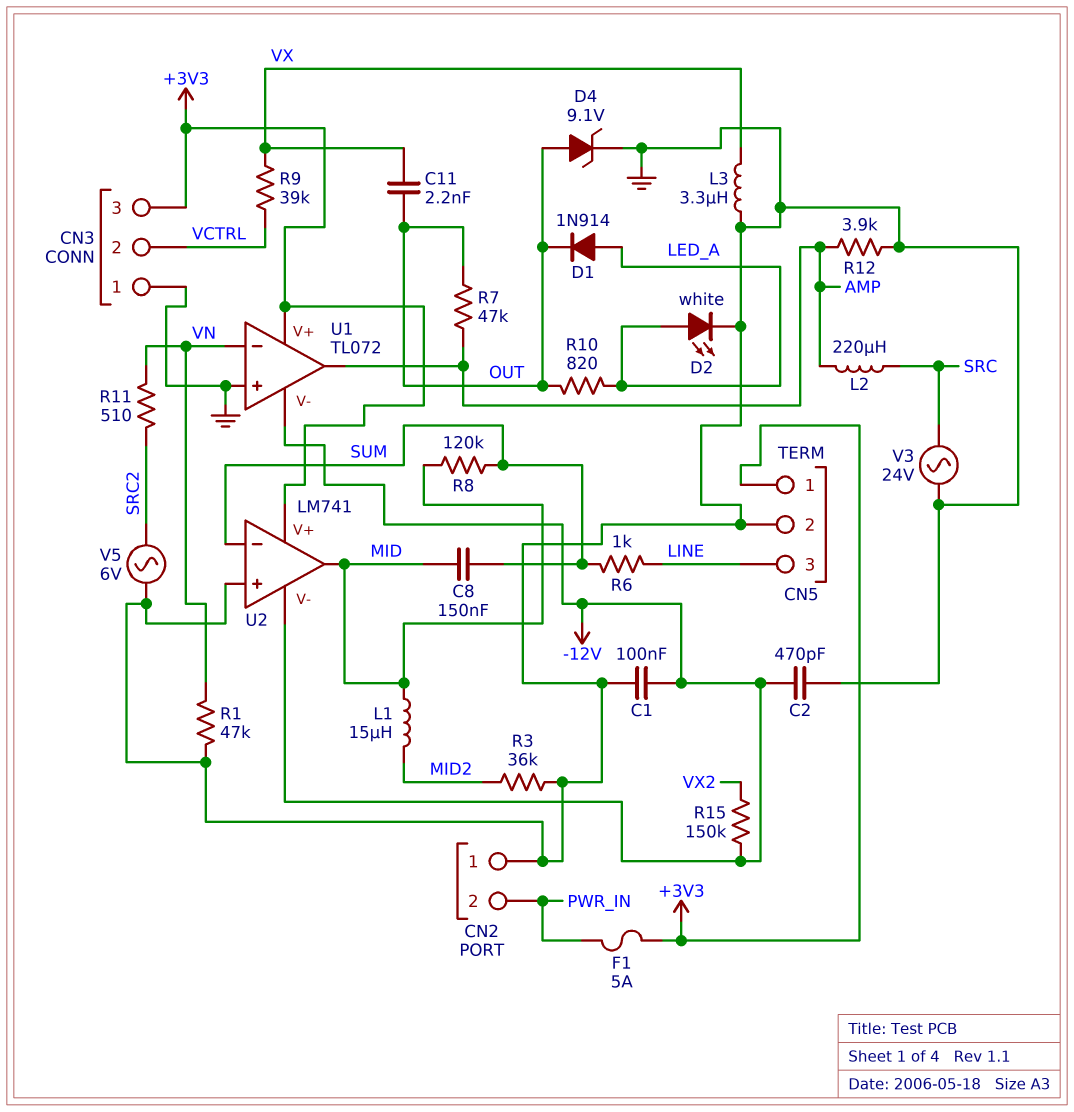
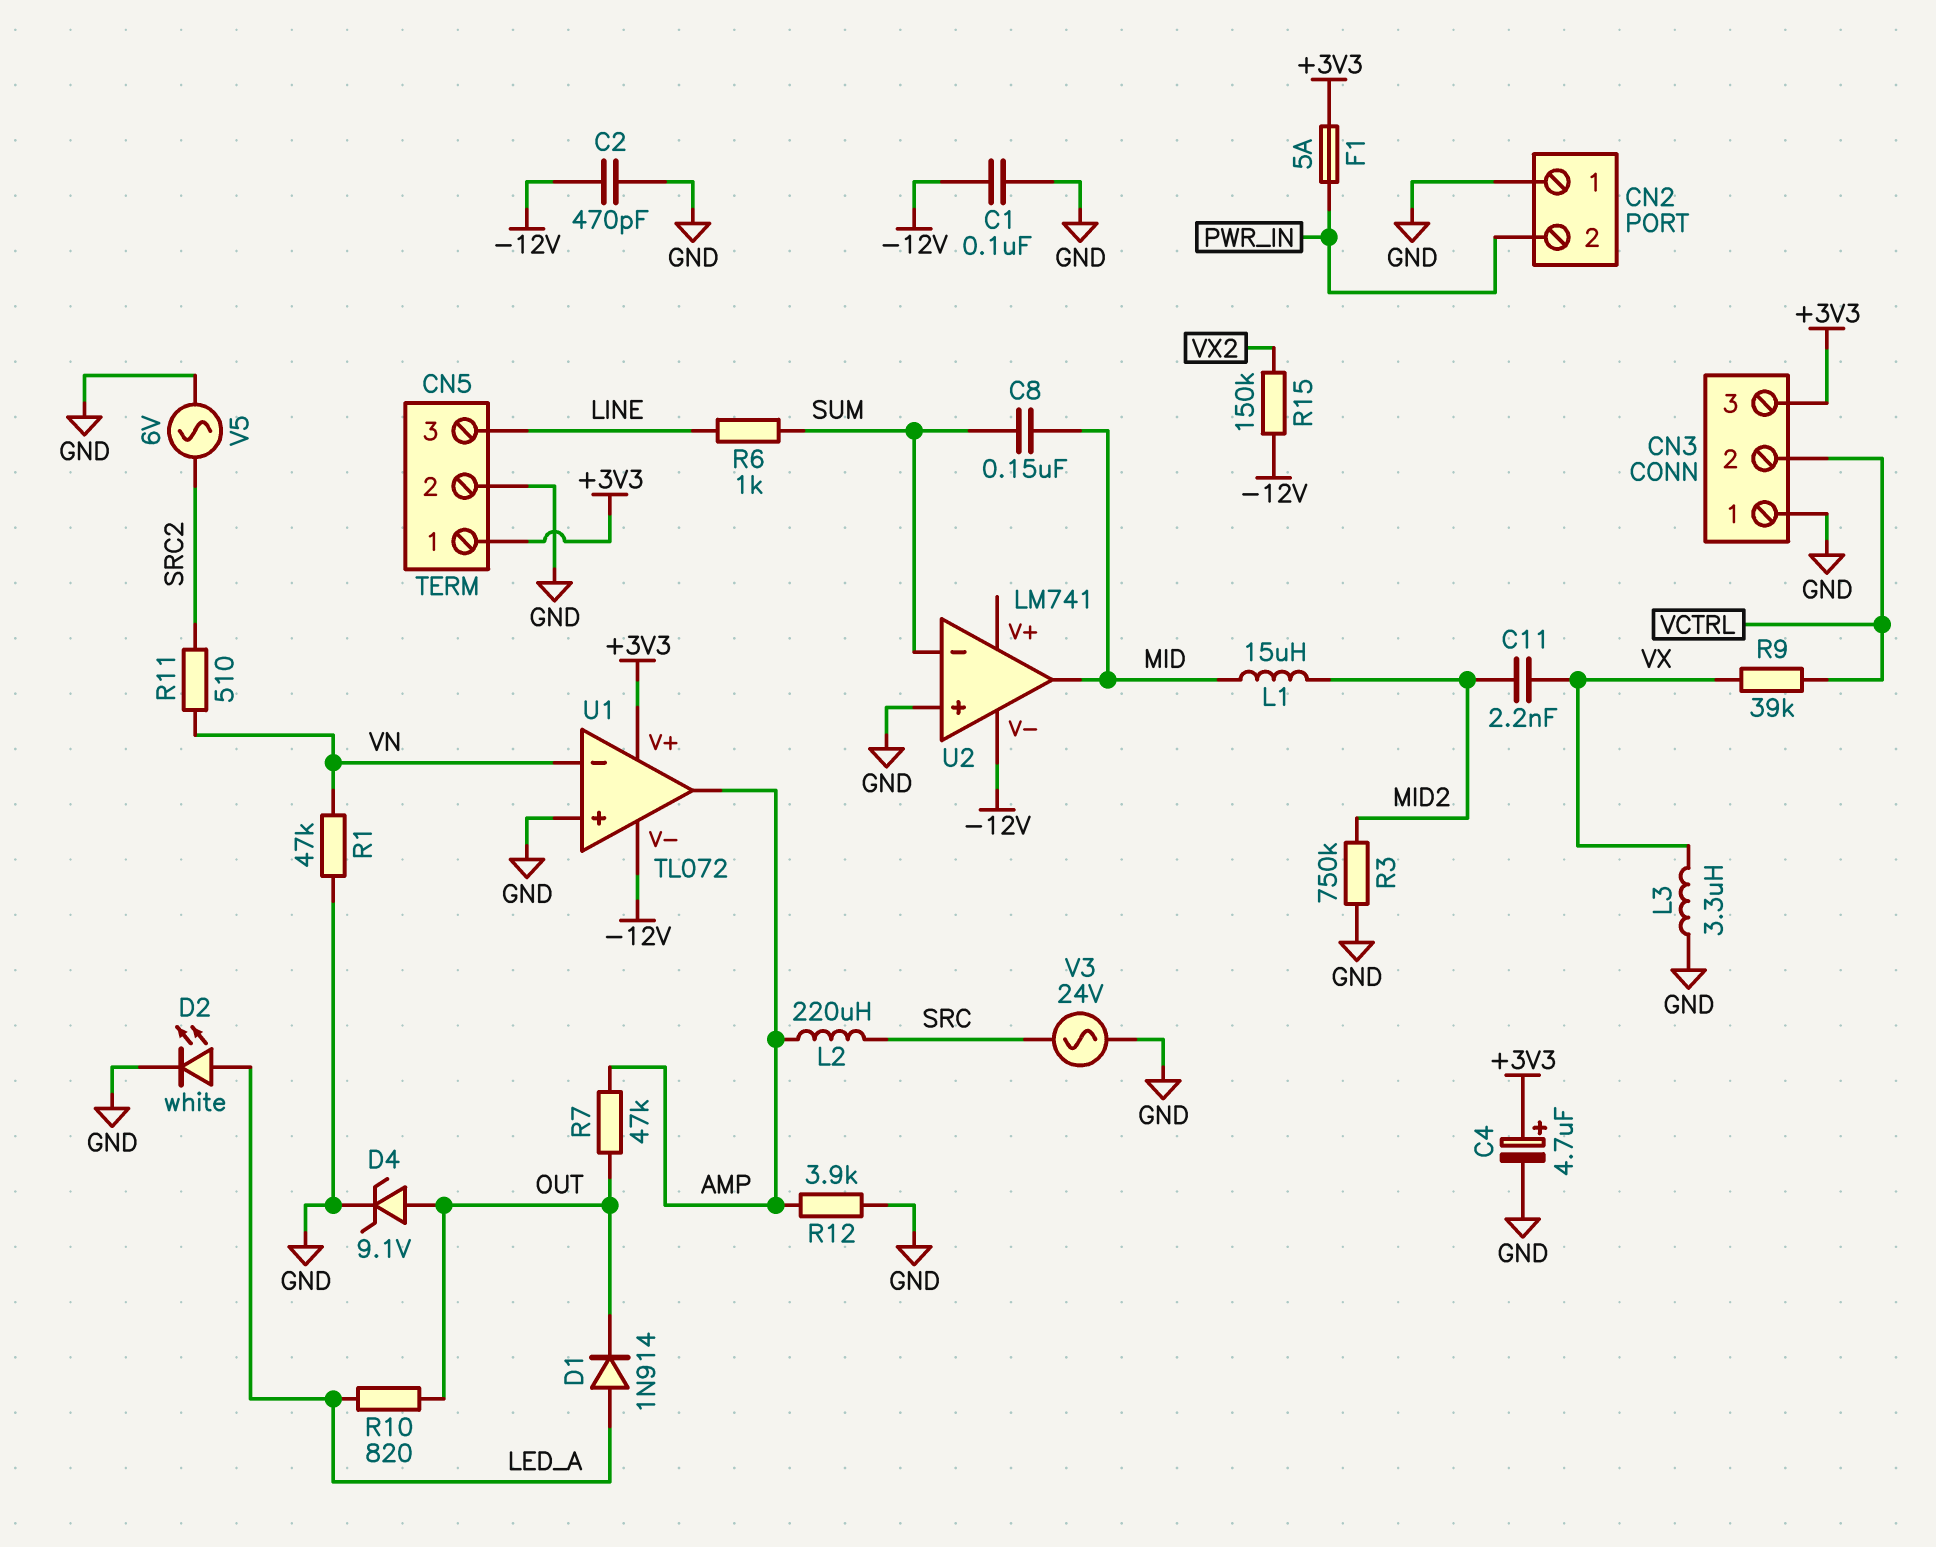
C4: none -> 4.7uF (plus +3V3, minus GND)
C11: 2.2nF (OUT, VX) -> 2.2nF (MID2, VX)
R3: 36k (GND, MID2) -> 750k (GND, MID2)
R8: 120k (MID, SUM) -> none
U2 pin V+: +3V3 -> none

